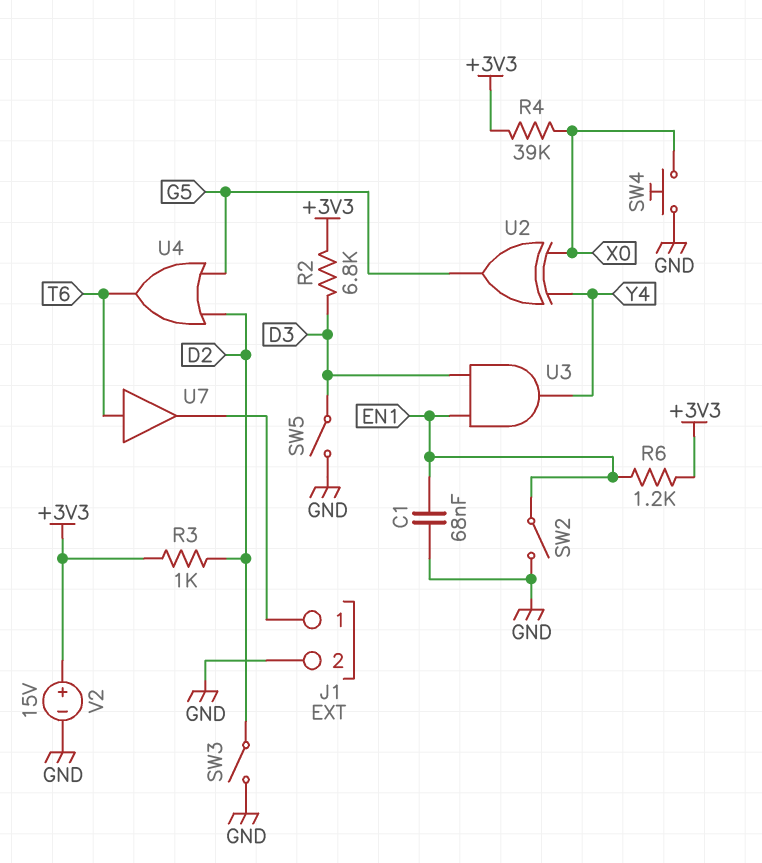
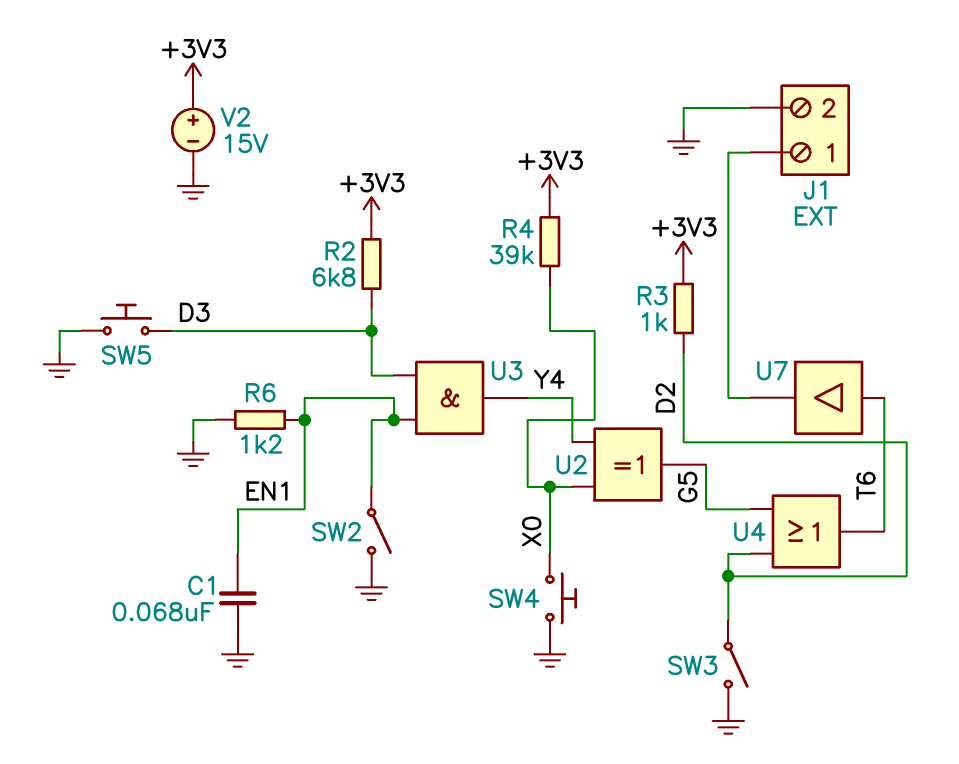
R6: 1.2k (+3V3, EN1) -> 1.2k (EN1, GND)
SW5: switch (D3, GND) -> button (D3, GND)

